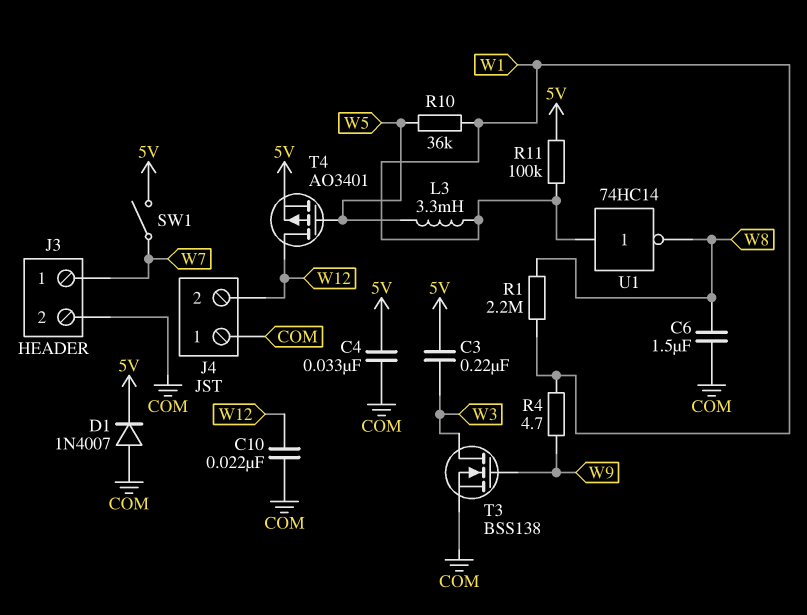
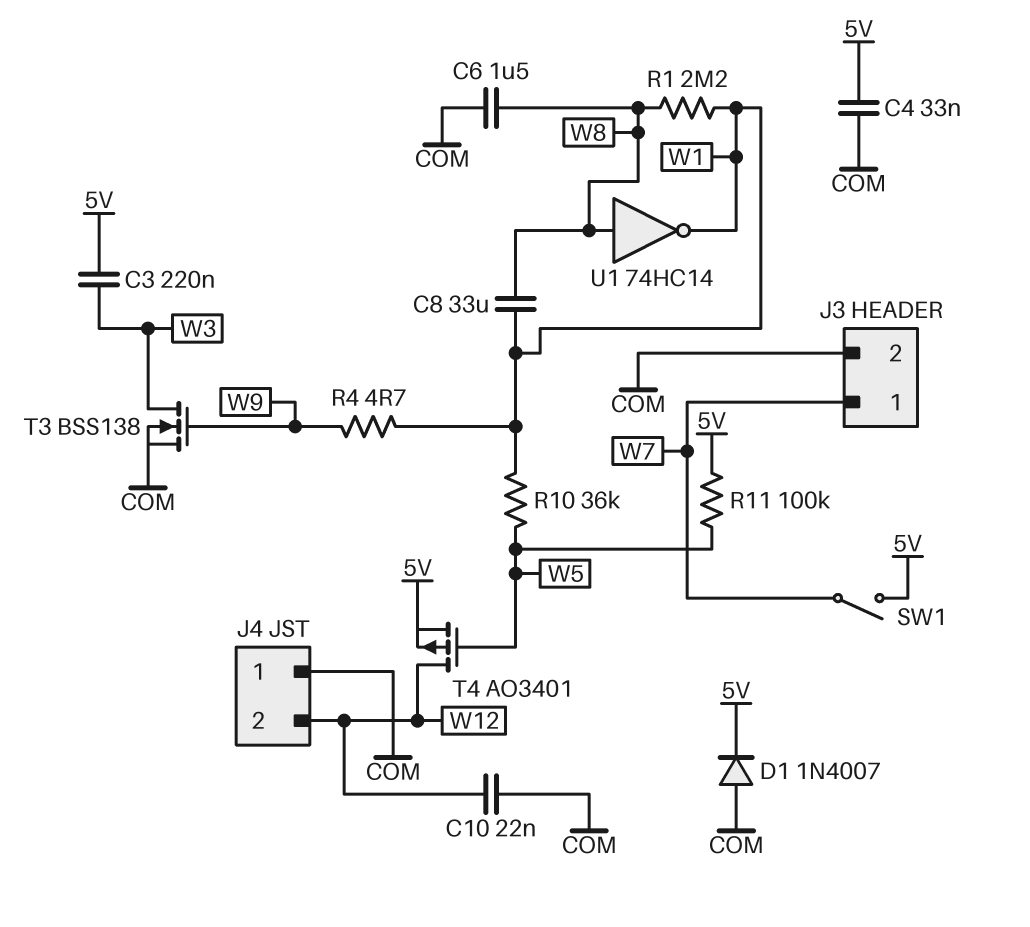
C8: none -> 33uF (W1, W8)
L3: 3.3mH (W1, W5) -> none
R11: 100k (5V, W1) -> 100k (5V, W5)
U1: NOT 74HC14 (in W1, out W8) -> NOT 74HC14 (in W8, out W1)

